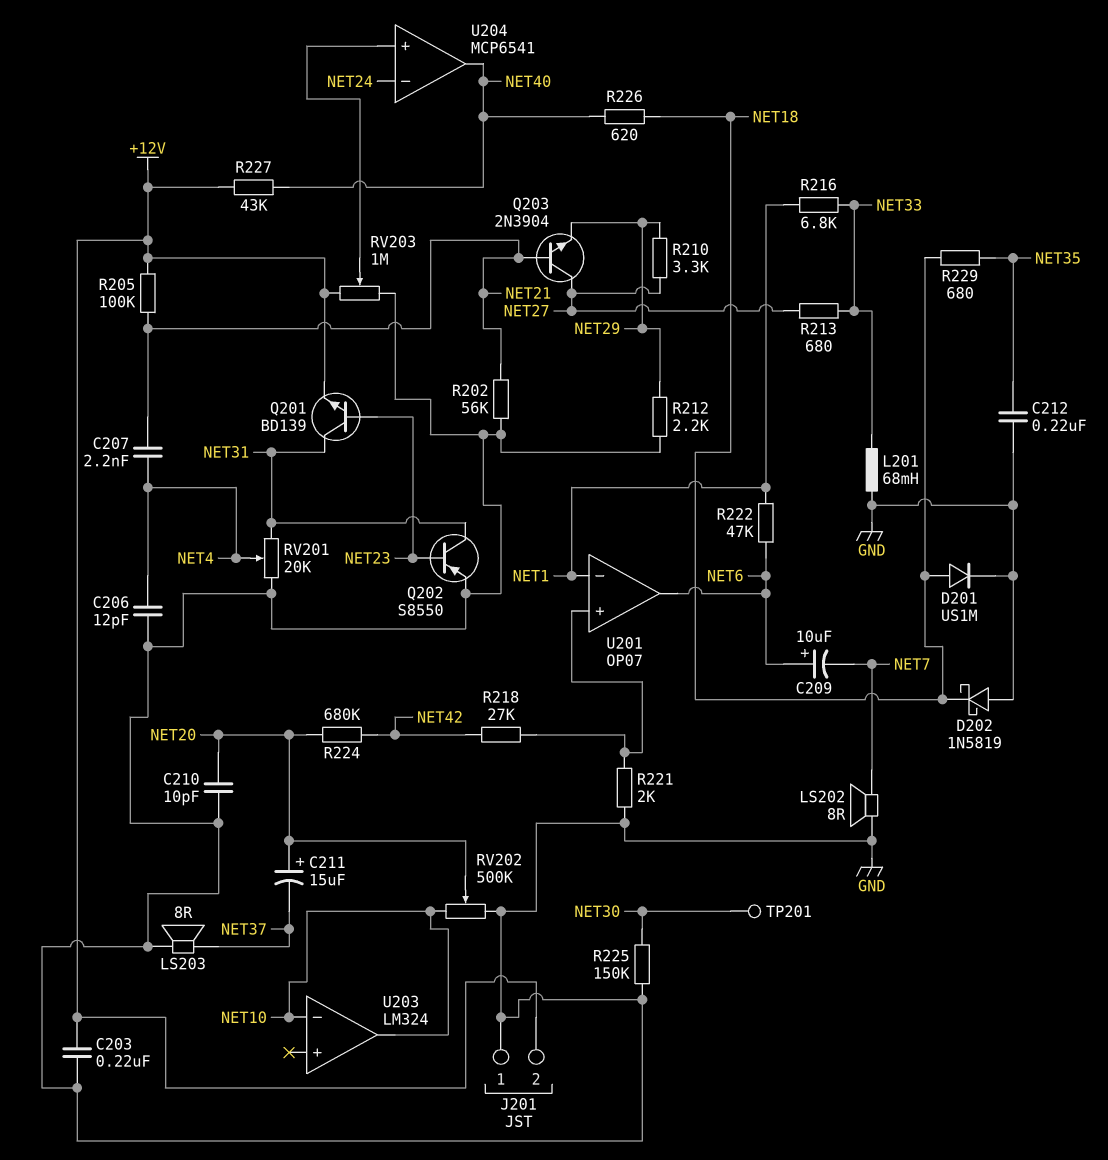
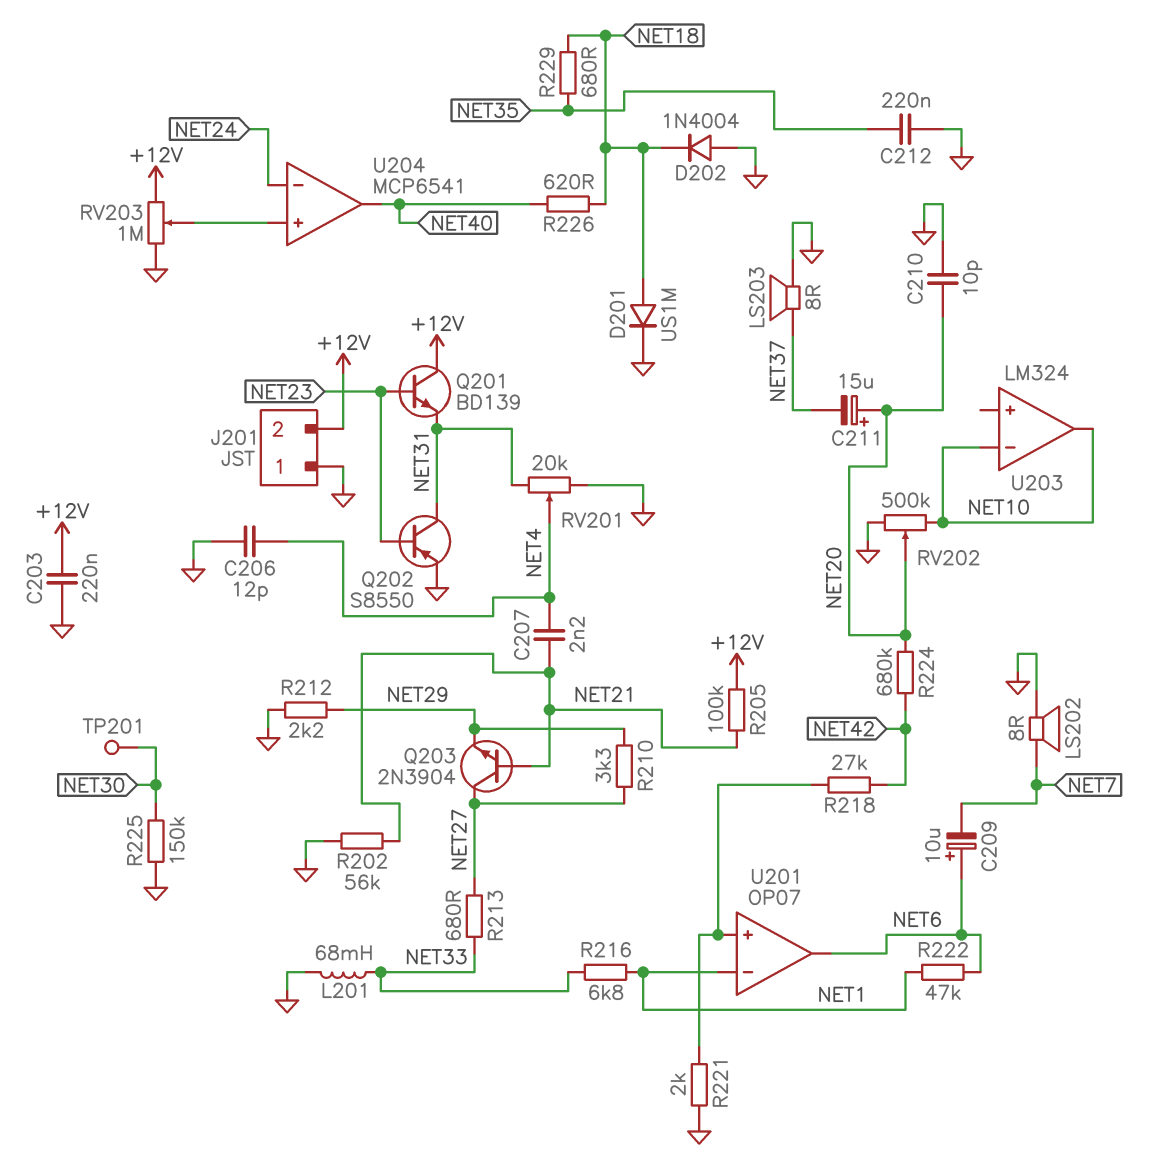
D202: schottky 1N5819 (A GND, K NET18) -> diode 1N4004 (A GND, K NET18)
Q201: NPN BD139 (B NET23, C NET31, E +12V) -> NPN BD139 (B NET23, C +12V, E NET31)
R227: 43k (+12V, NET40) -> none

